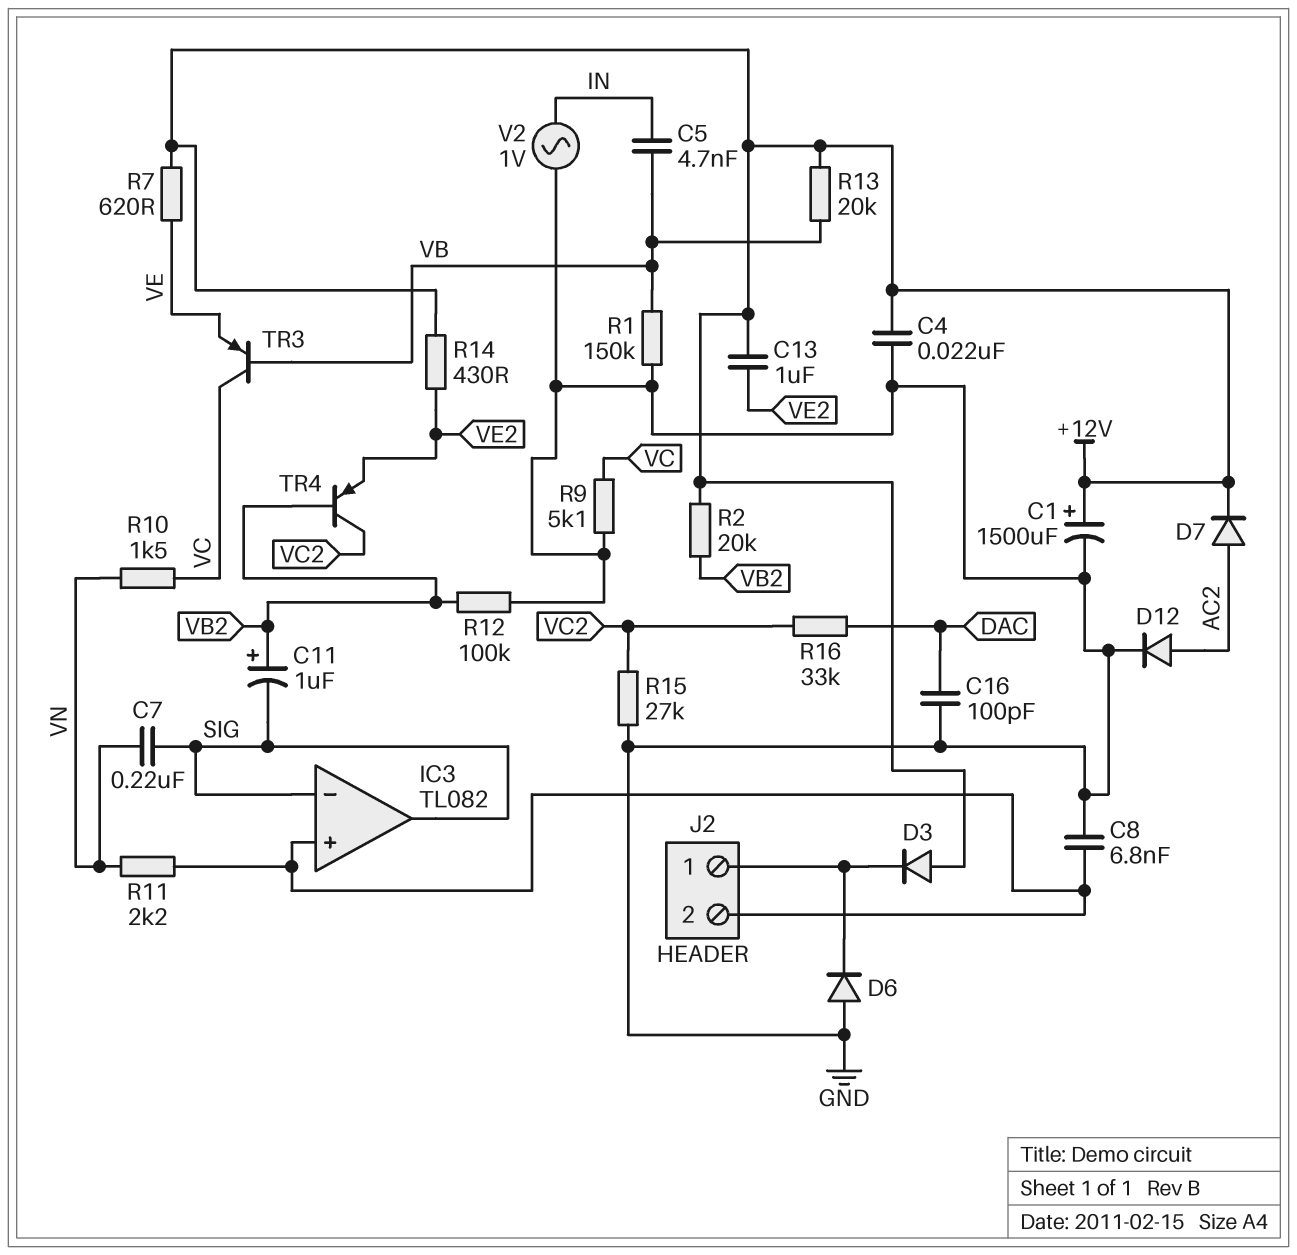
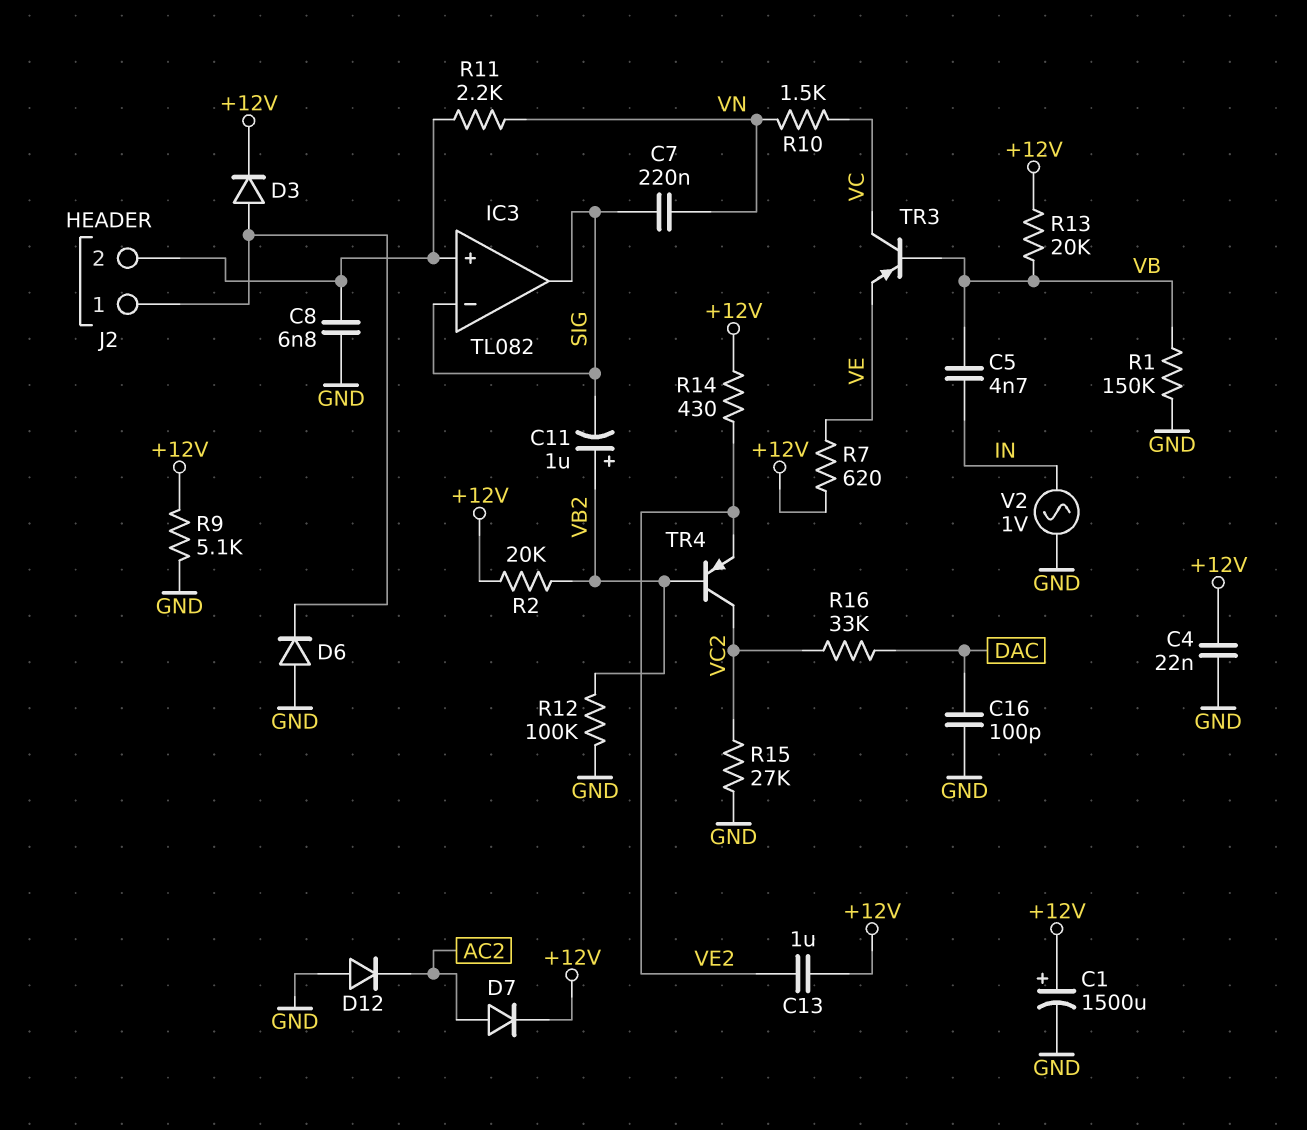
D3: diode (A +12V, K J2/1) -> diode (A J2/1, K +12V)
D12: diode (A AC2, K GND) -> diode (A GND, K AC2)
R9: 5.1k (GND, VC) -> 5.1k (+12V, GND)

